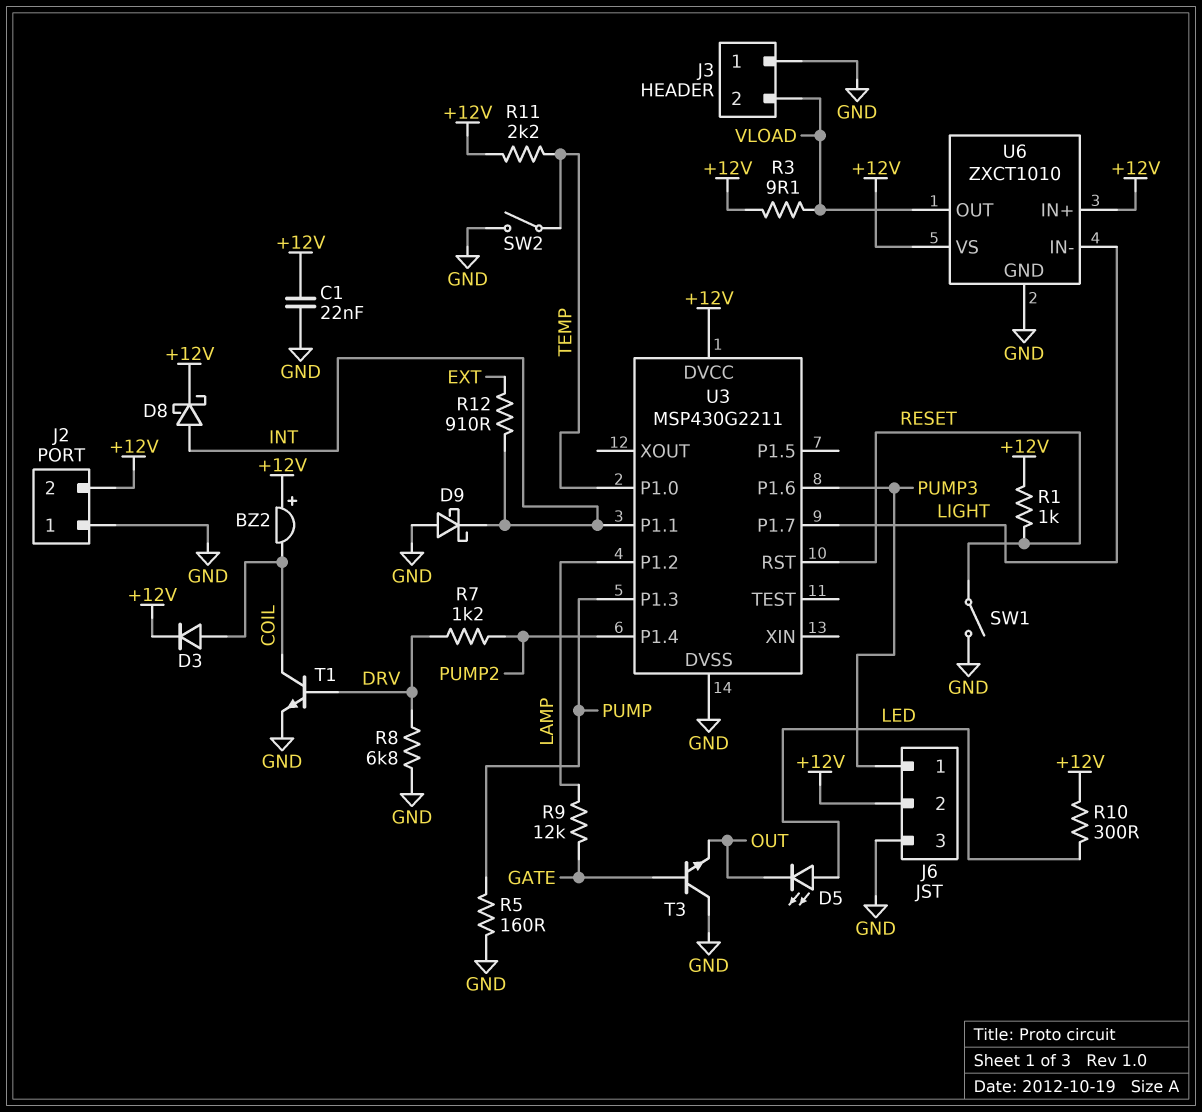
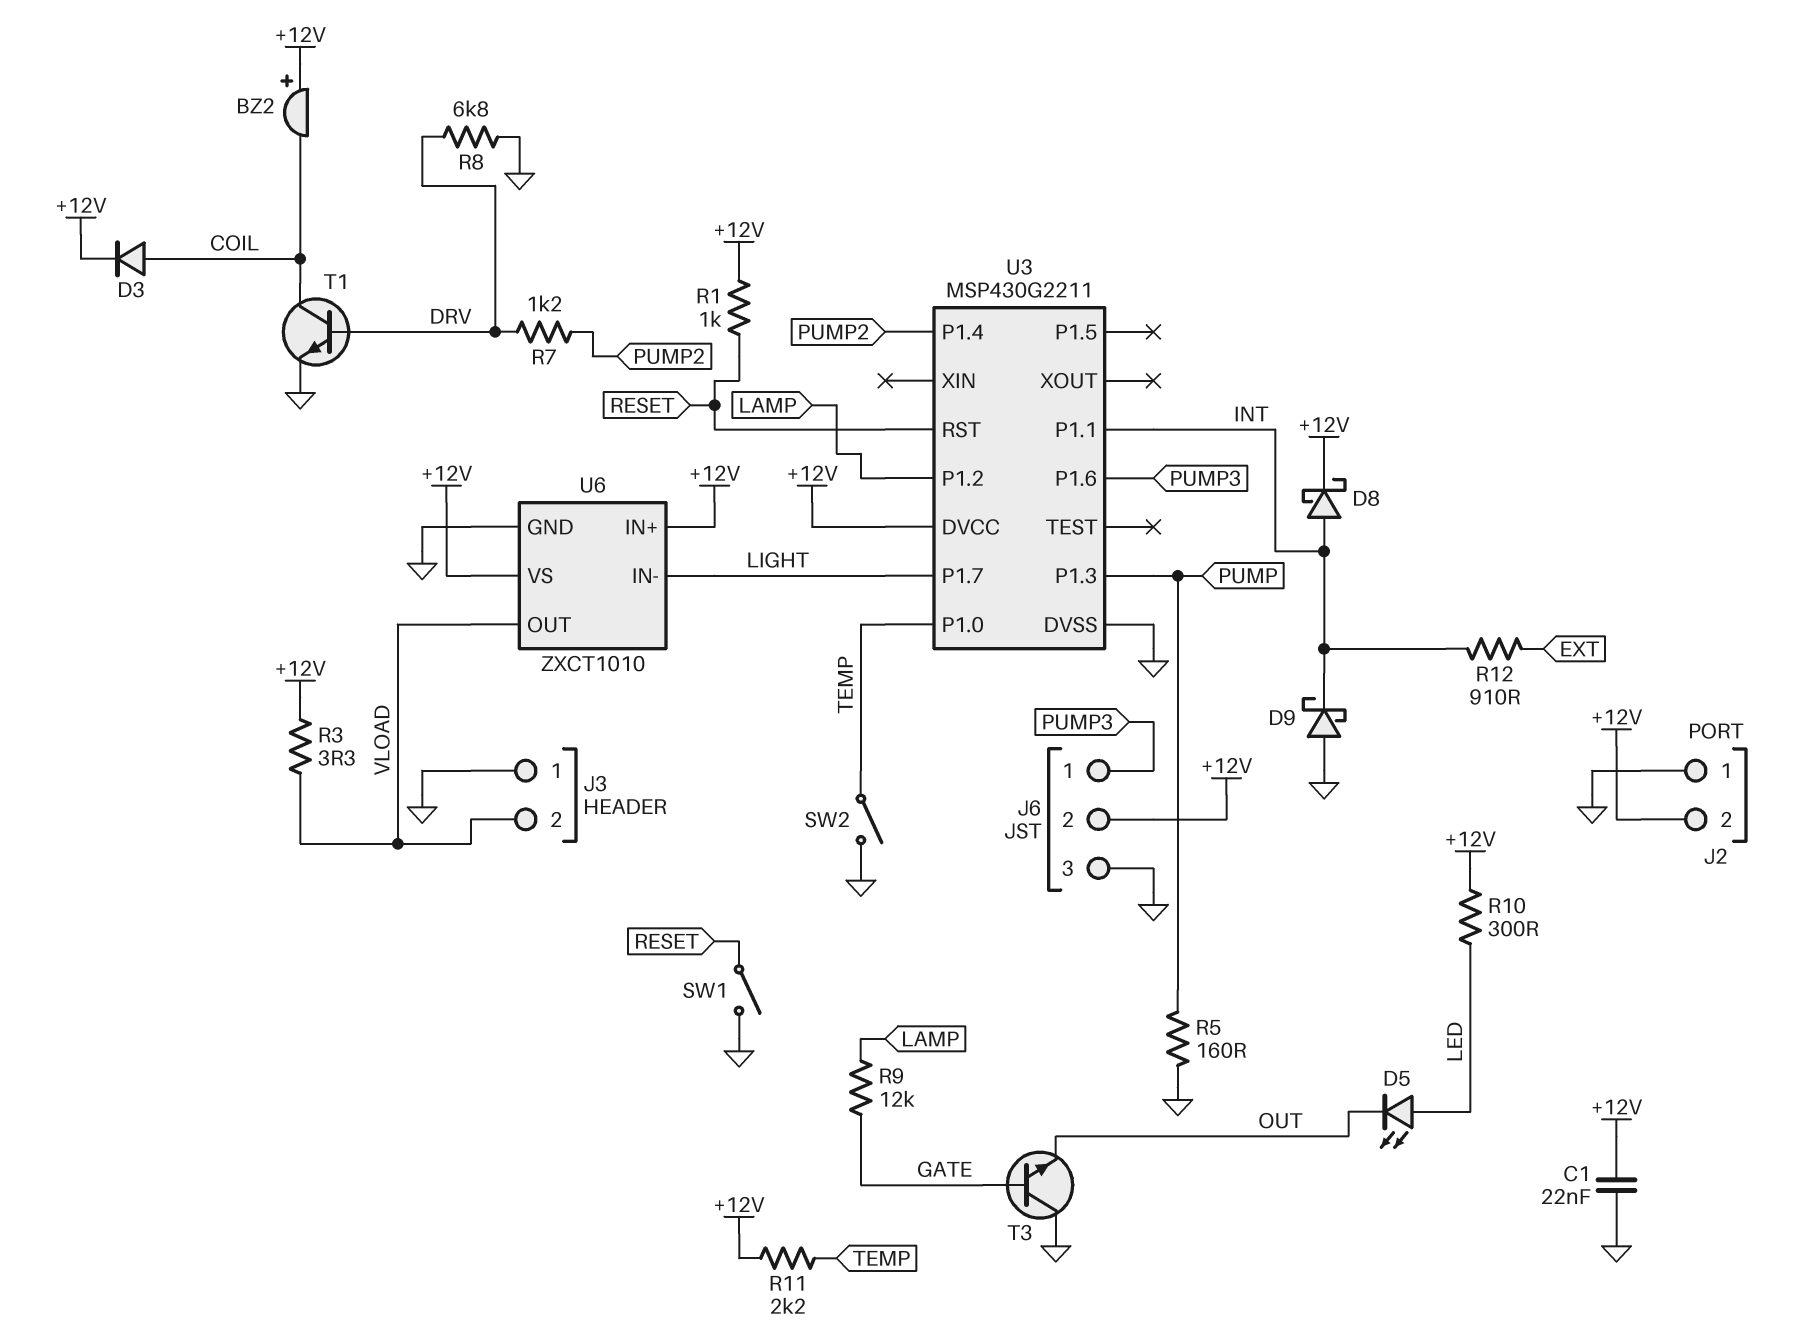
R3: 9.1 (+12V, VLOAD) -> 3.3 (+12V, VLOAD)

